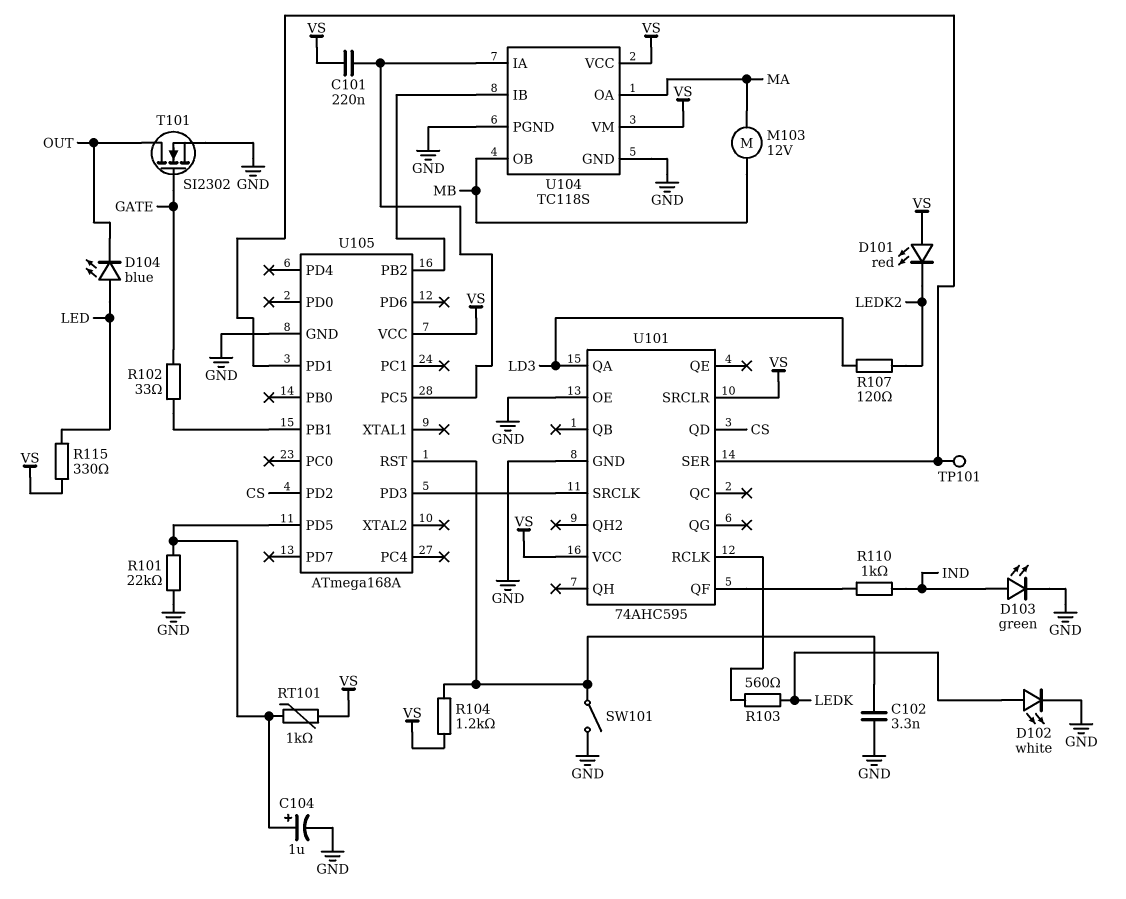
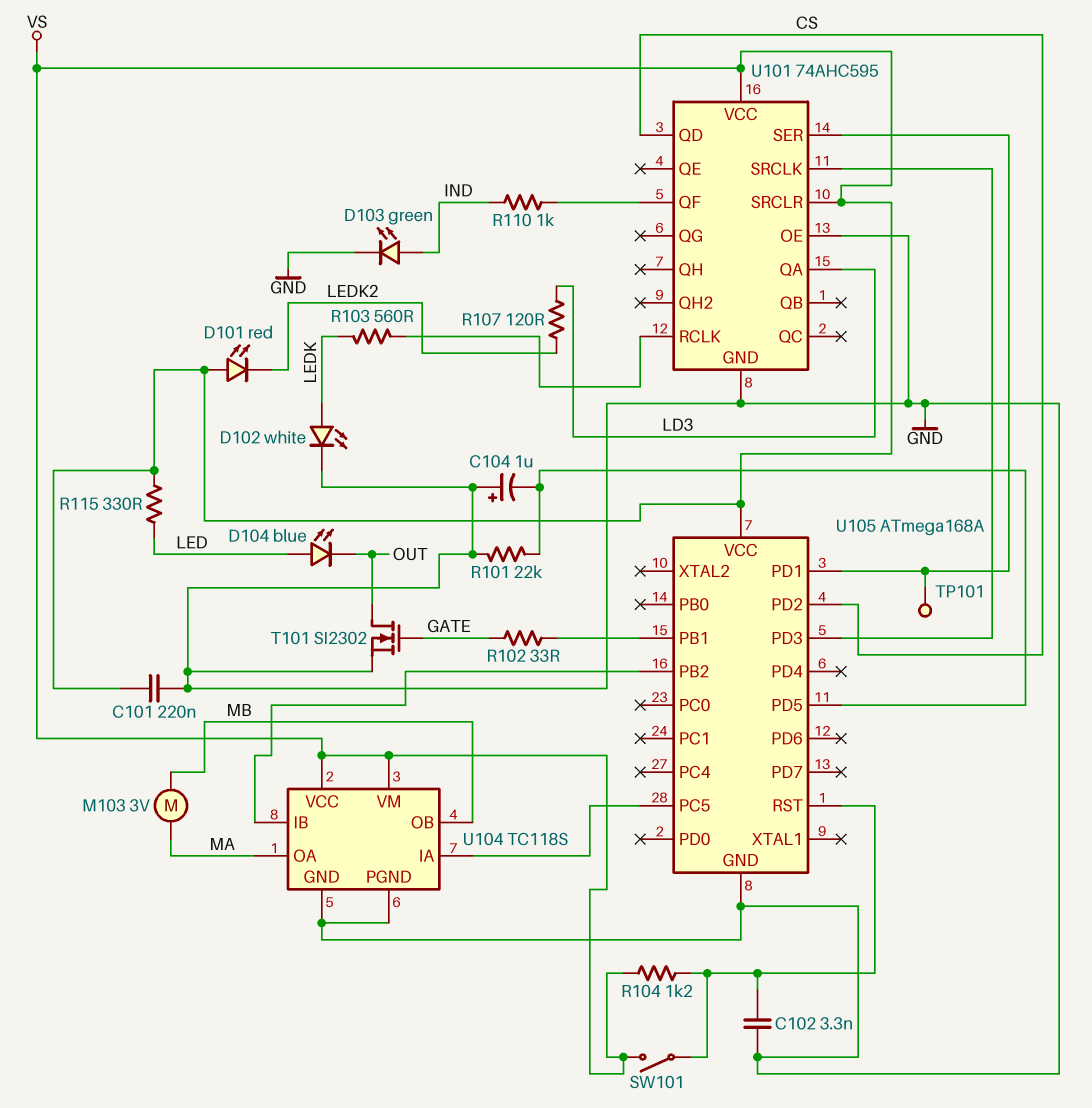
C101: 220nF (U104/IA, VS) -> 220nF (GND, VS)
C104: 1uF (plus U105/PD5, minus GND) -> 1uF (plus GND, minus U105/PD5)
M103: motor 12V (MA, MB) -> motor 3V (MA, MB)
RT101: 1k (U105/PD5, VS) -> none
SW101: switch (GND, U105/RST) -> switch (U105/RST, VS)

